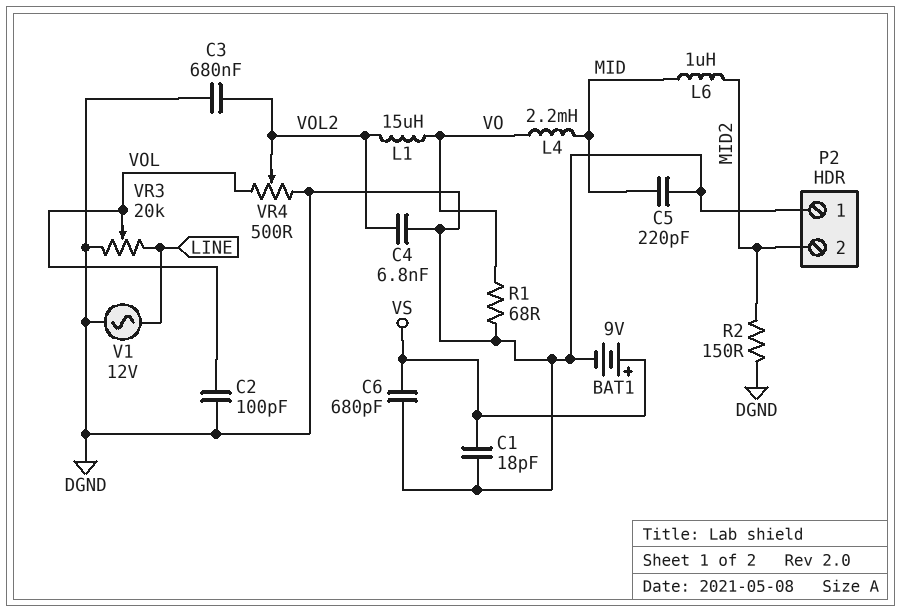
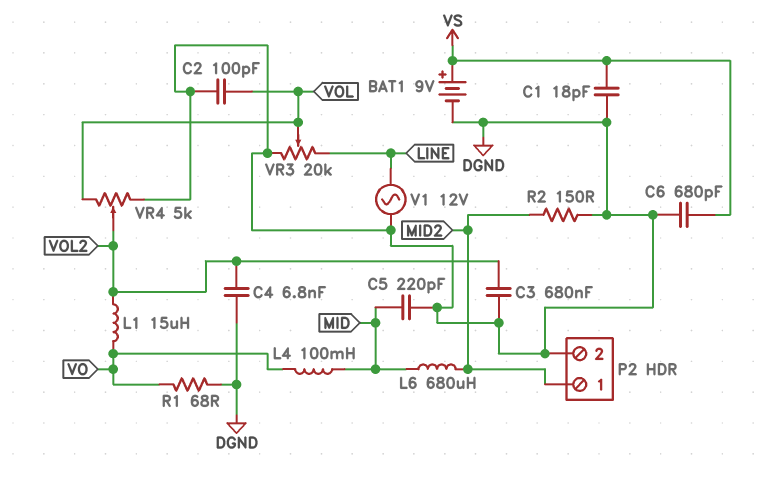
L4: 2.2mH (MID, VO) -> 100mH (MID, VO)
L6: 1uH (MID, MID2) -> 680uH (MID, MID2)
P2 pin 1: DGND -> MID2
P2 pin 2: MID2 -> DGND
VR4: 500 (DGND, VOL, wiper VOL2) -> 5k (DGND, VOL, wiper VOL2)

